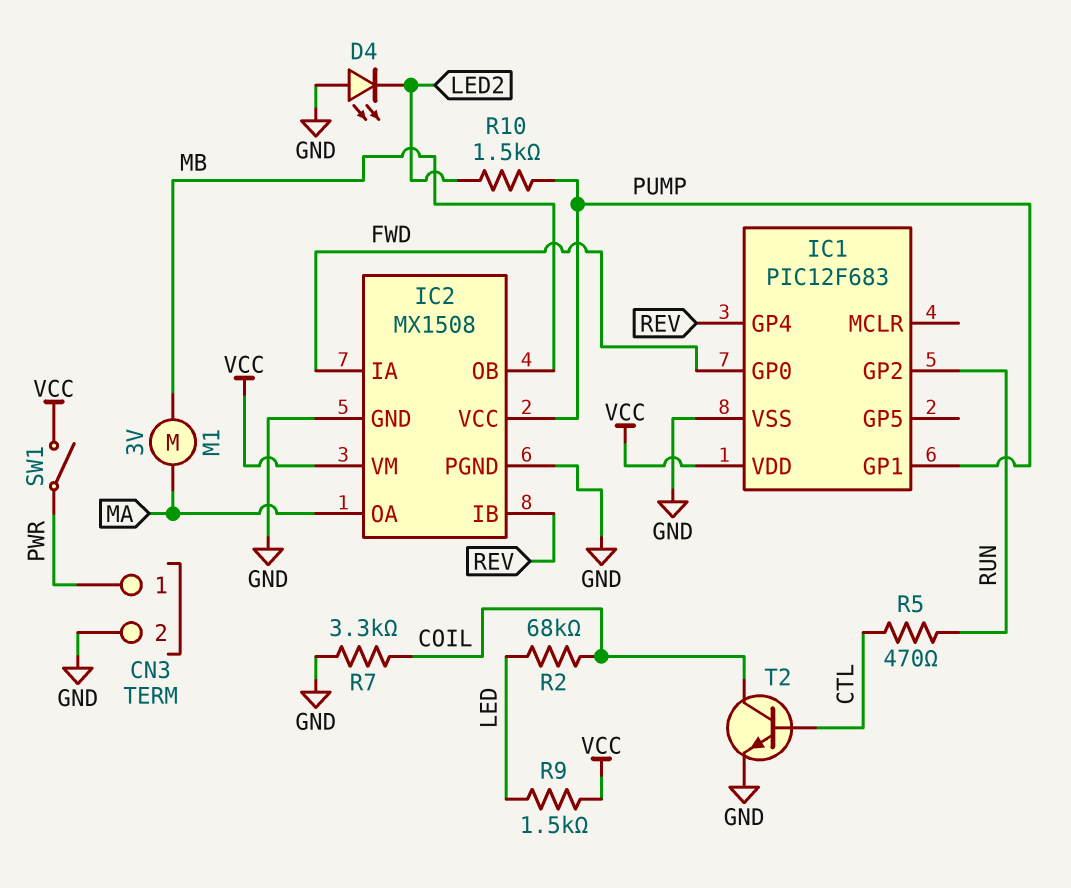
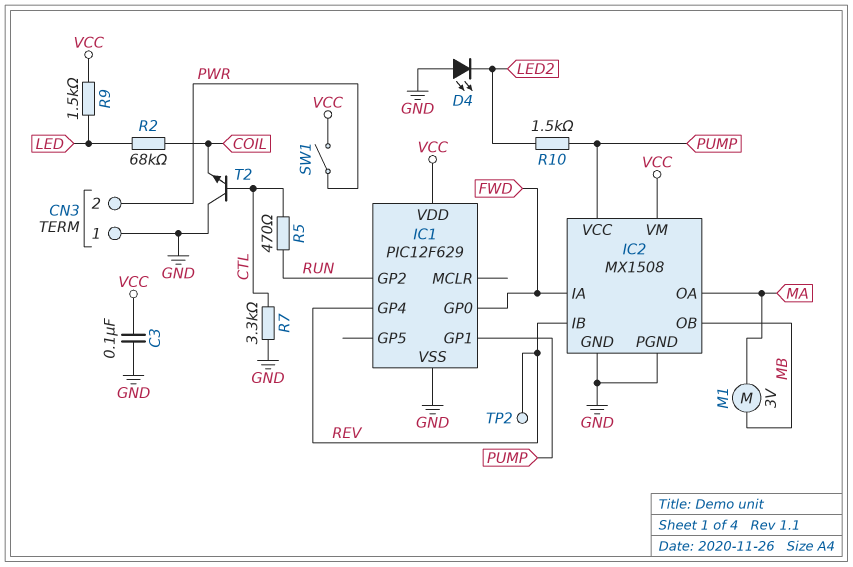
C3: none -> 100nF (GND, VCC)
CN3 pin 1: PWR -> GND
CN3 pin 2: GND -> PWR
IC1: PIC12F683 -> PIC12F629
R7: 3.3k (COIL, GND) -> 3.3k (CTL, GND)
T2: NPN (B CTL, C COIL, E GND) -> NPN (B CTL, C GND, E COIL)
TP2: none -> test point (REV)

